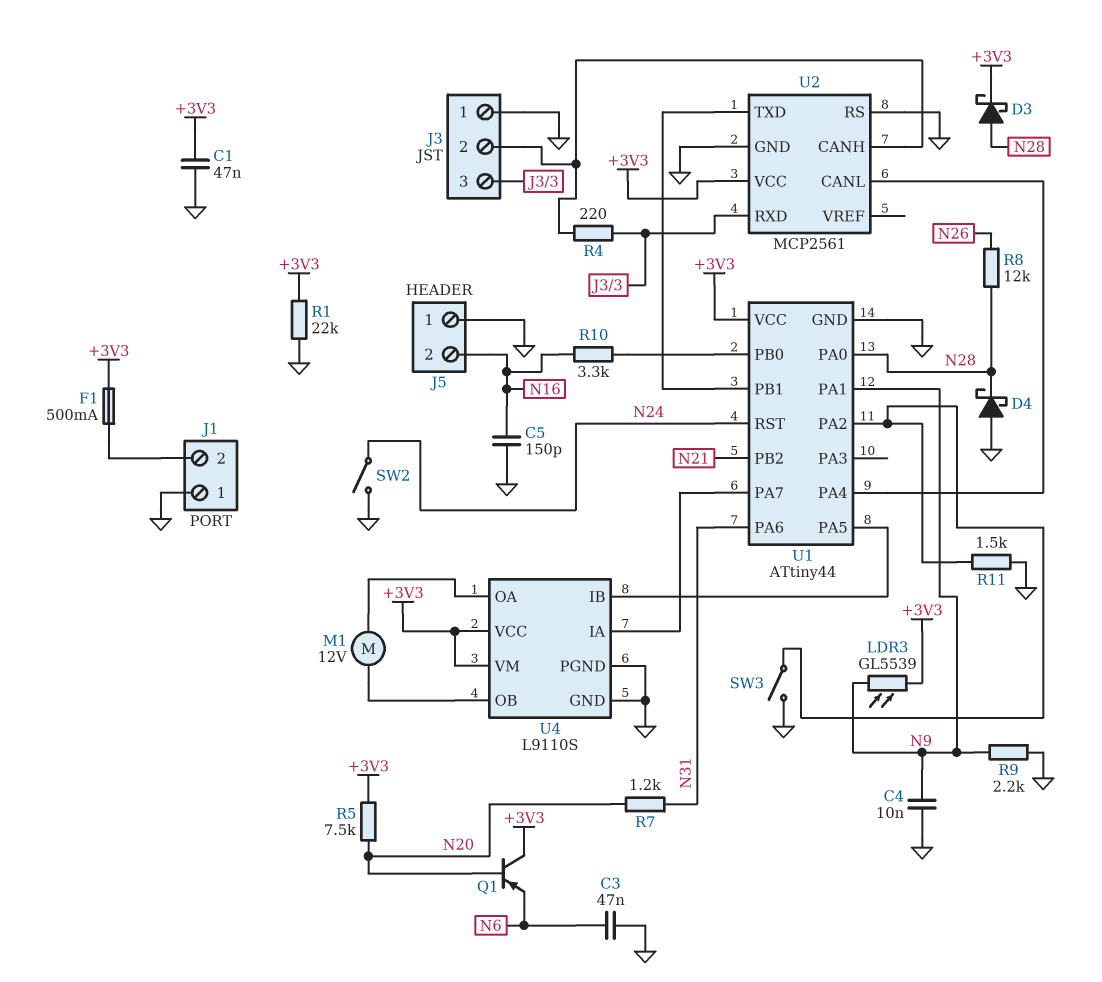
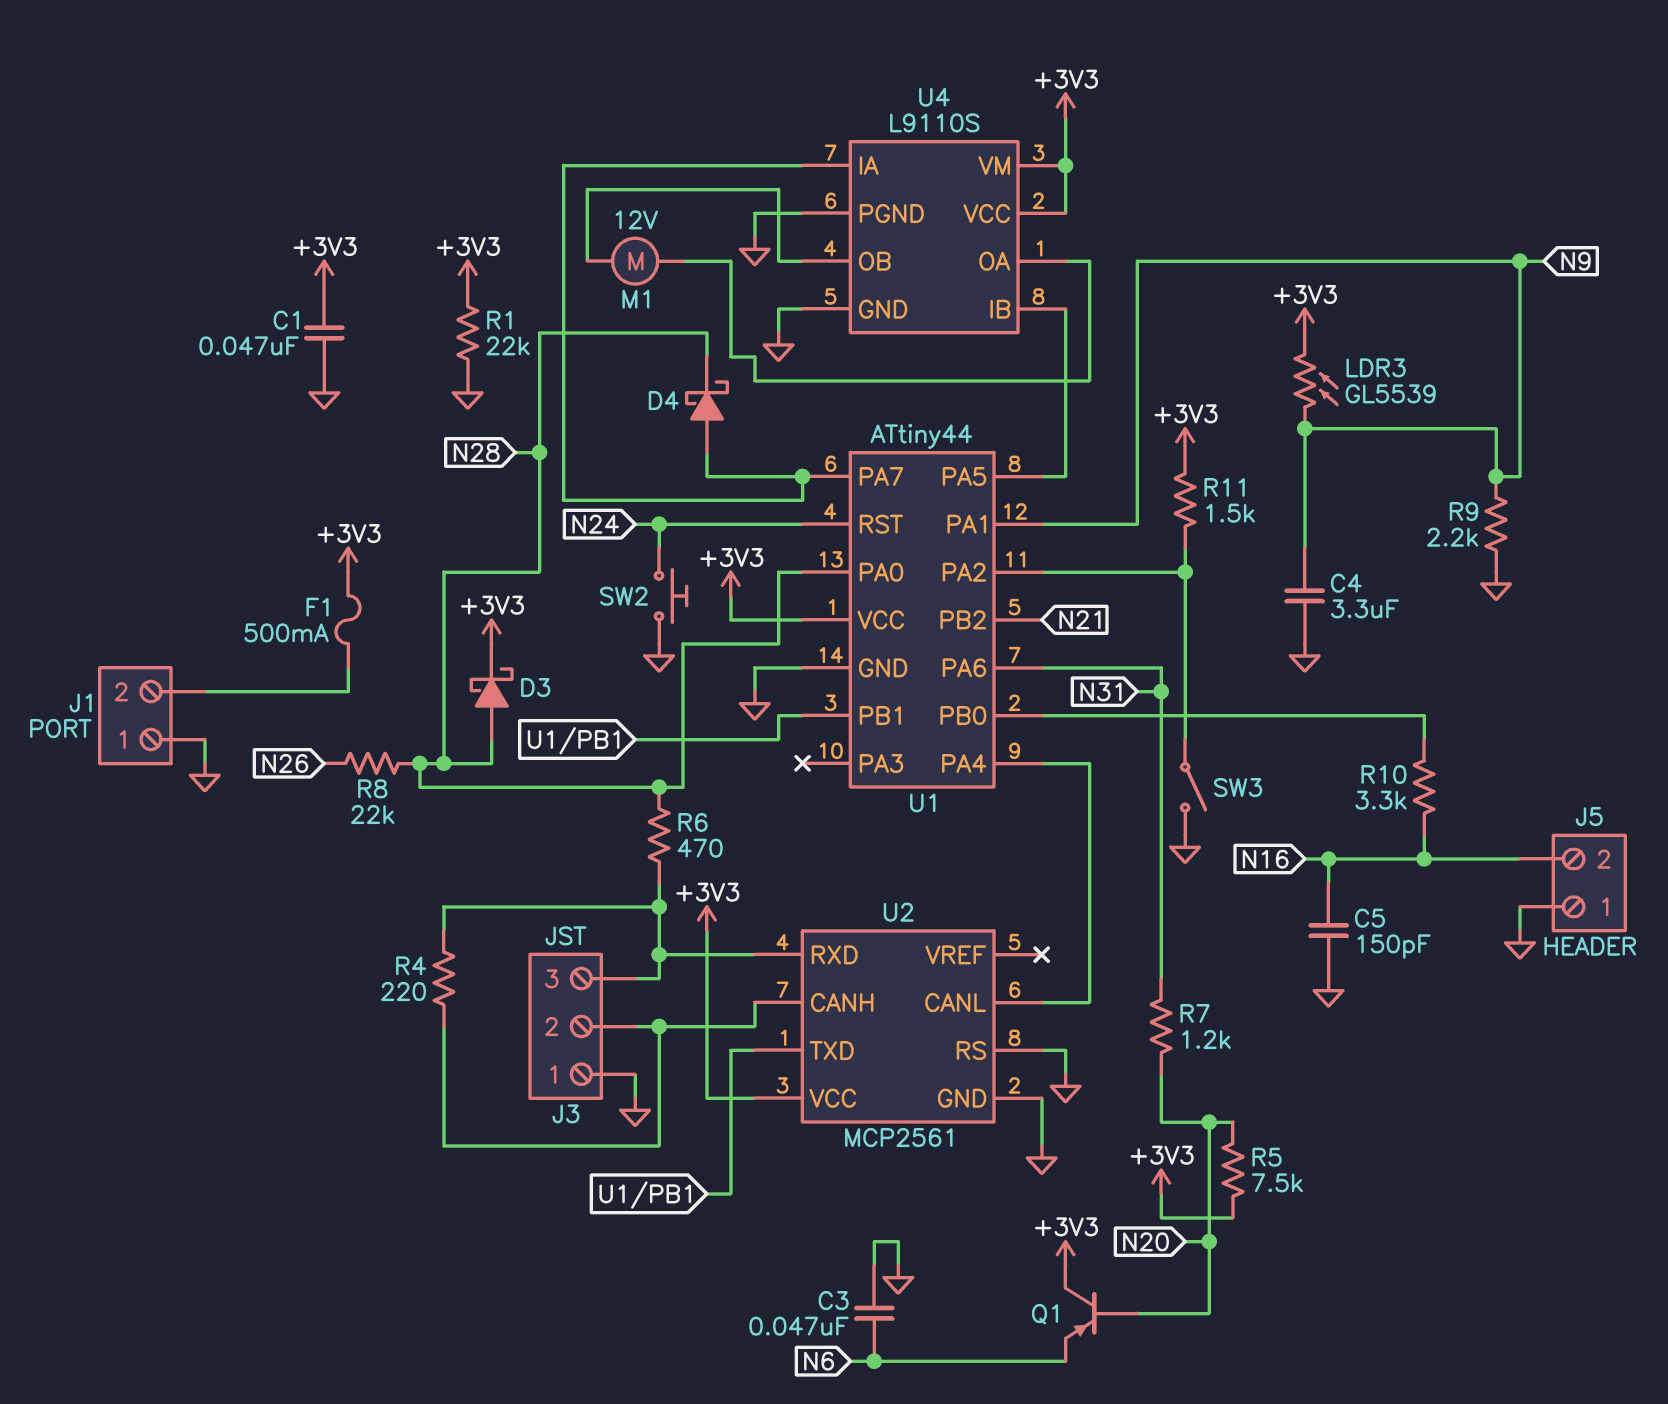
C4: 10nF (GND, N9) -> 3.3uF (GND, N9)
D4: schottky (A GND, K N28) -> schottky (A U1/PA7, K N28)
R6: none -> 470 (J3/3, N28)
R8: 12k (N26, N28) -> 22k (N26, N28)
R11: 1.5k (GND, U1/PA2) -> 1.5k (+3V3, U1/PA2)
SW2: switch (GND, N24) -> button (GND, N24)

